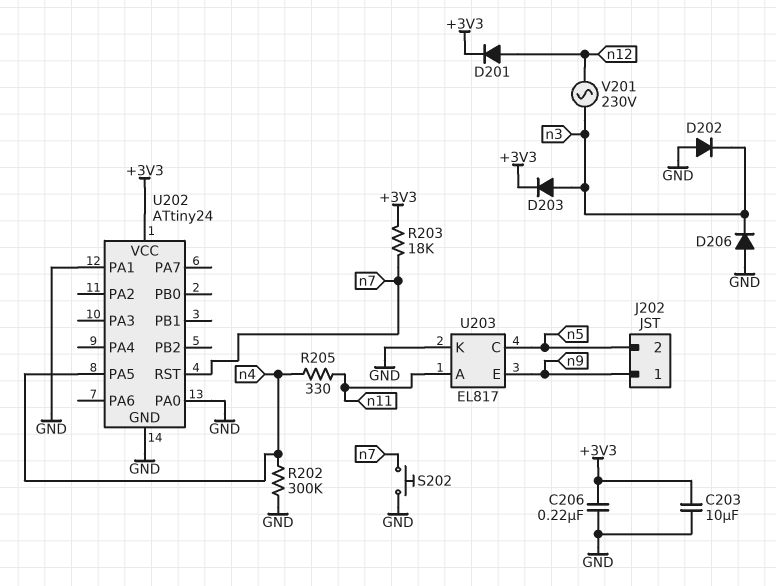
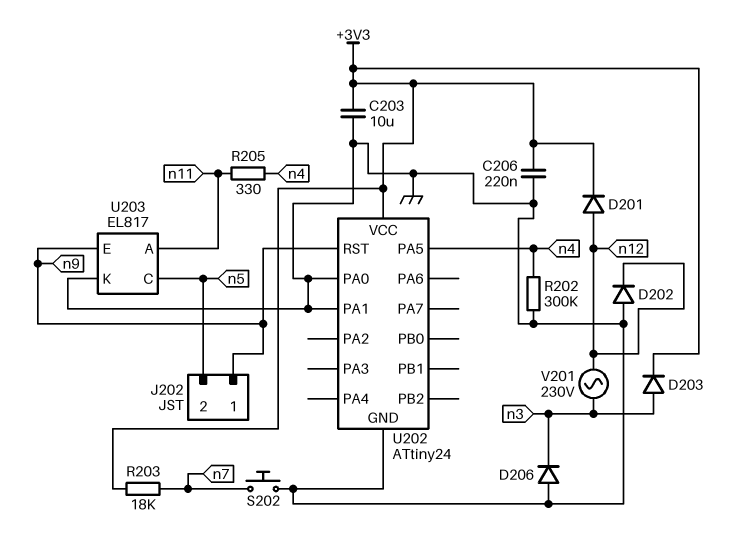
D202: diode (A GND, K n3) -> diode (A GND, K n12)
U202 pin RST: n7 -> n9

